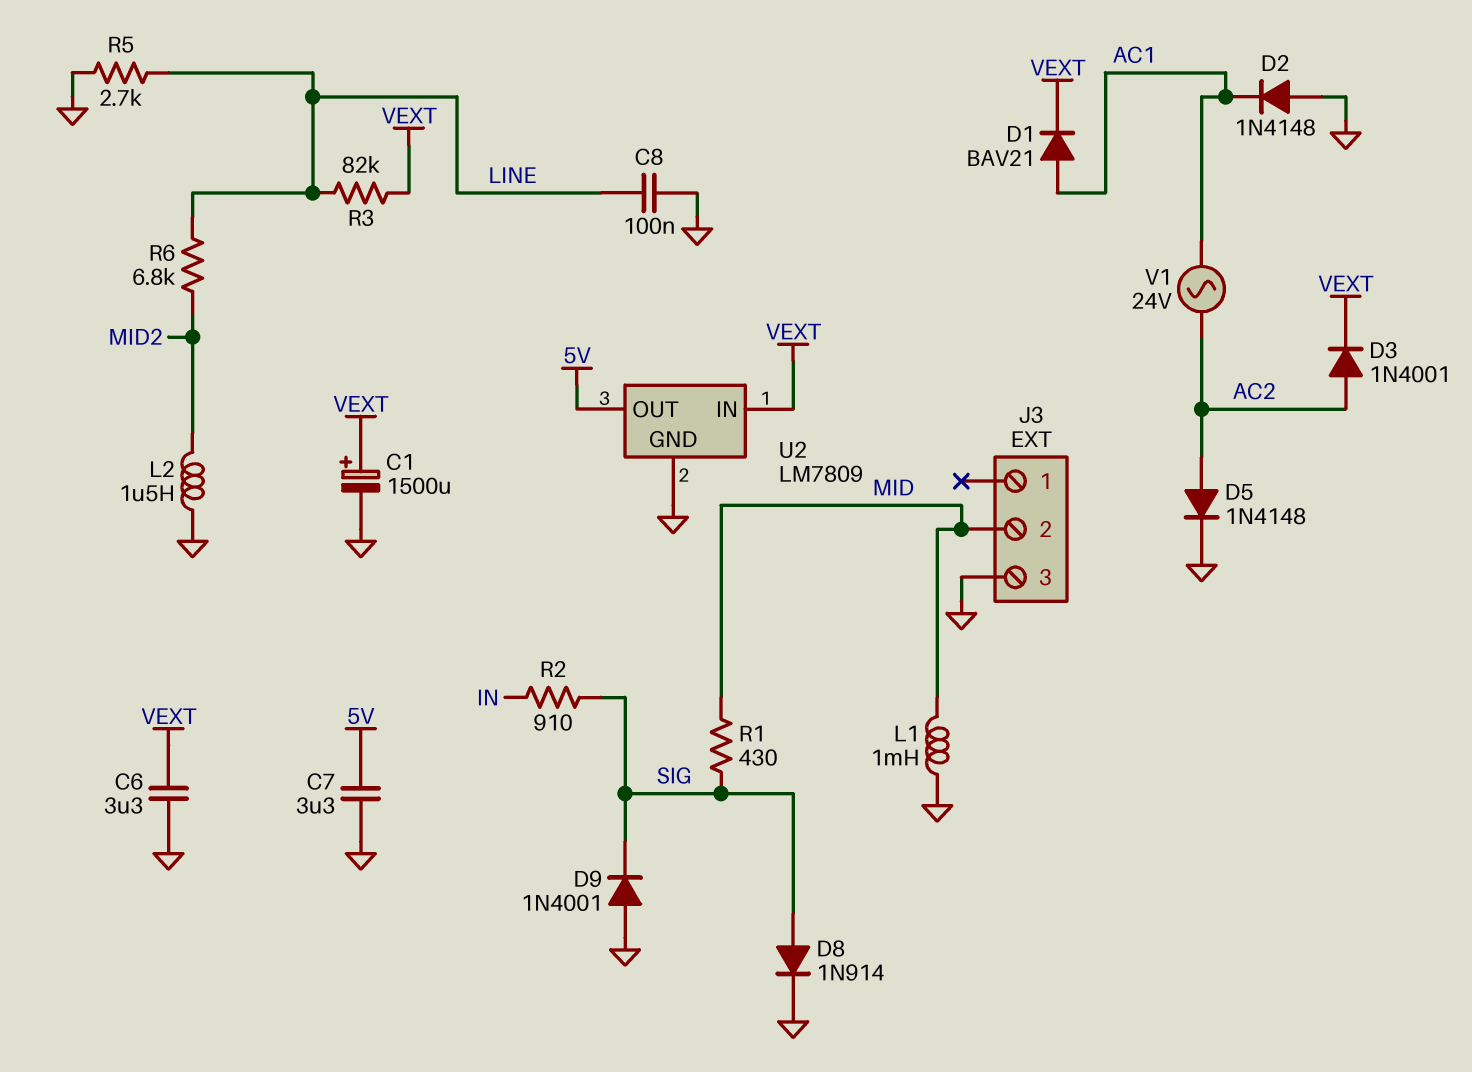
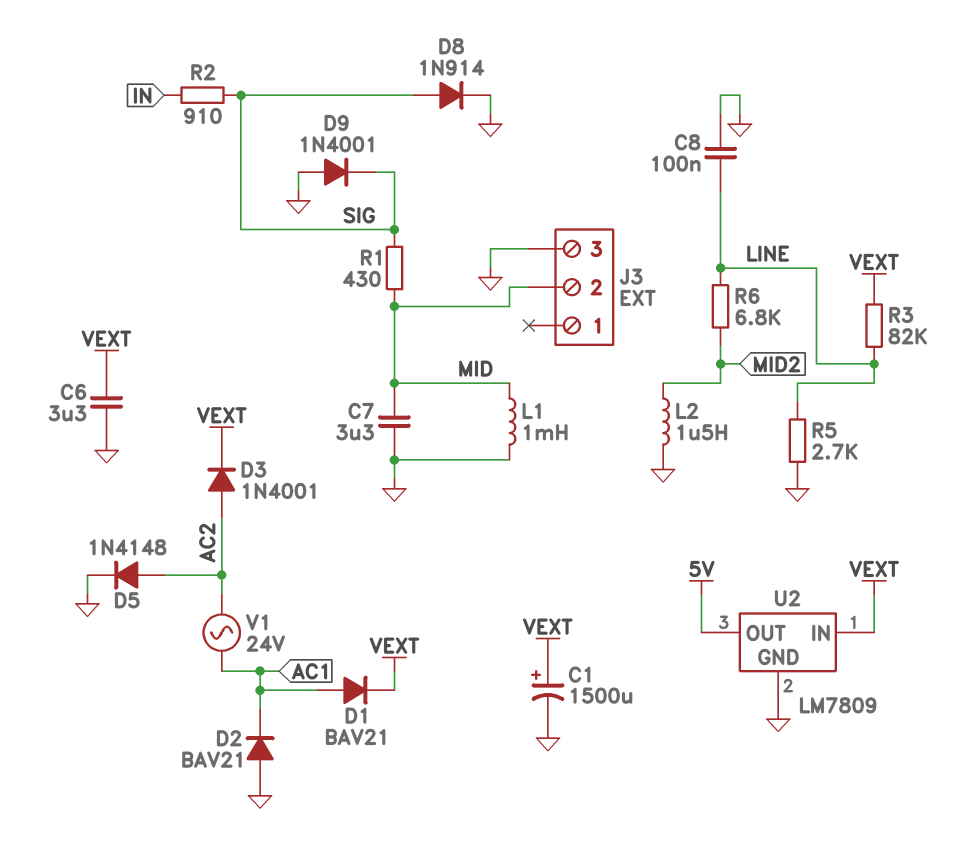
C7: 3.3uF (5V, GND) -> 3.3uF (GND, MID)
D2: diode 1N4148 (A GND, K AC1) -> diode BAV21 (A GND, K AC1)

